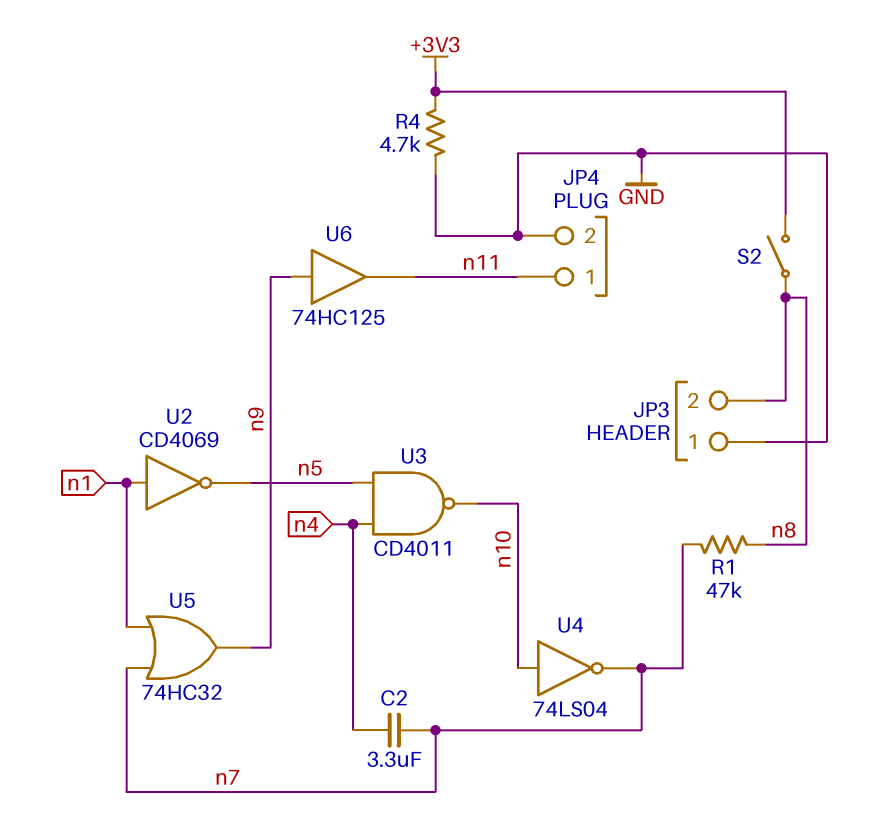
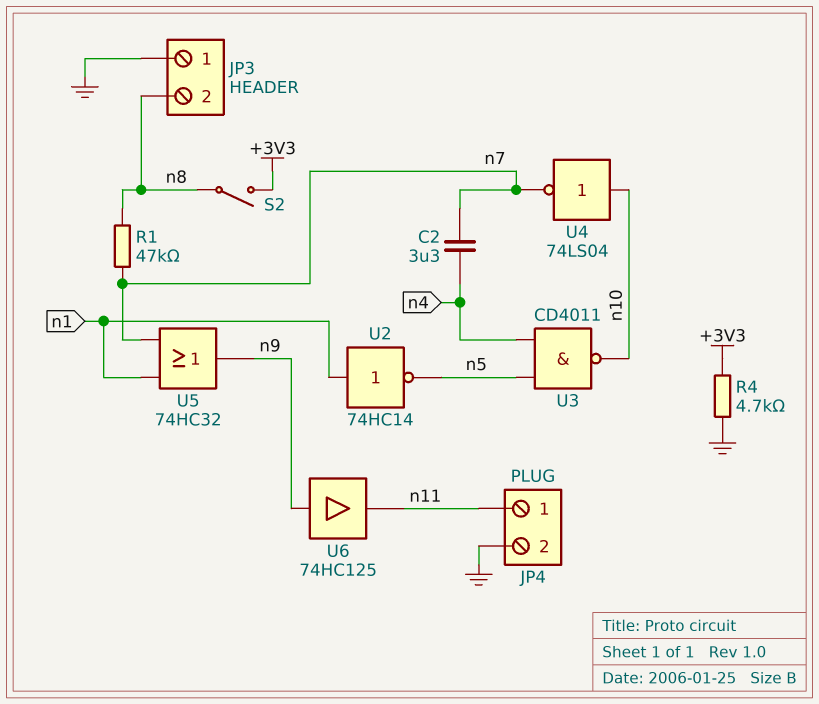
U2: NOT CD4069 (in n1, out n5) -> NOT 74HC14 (in n1, out n5)

